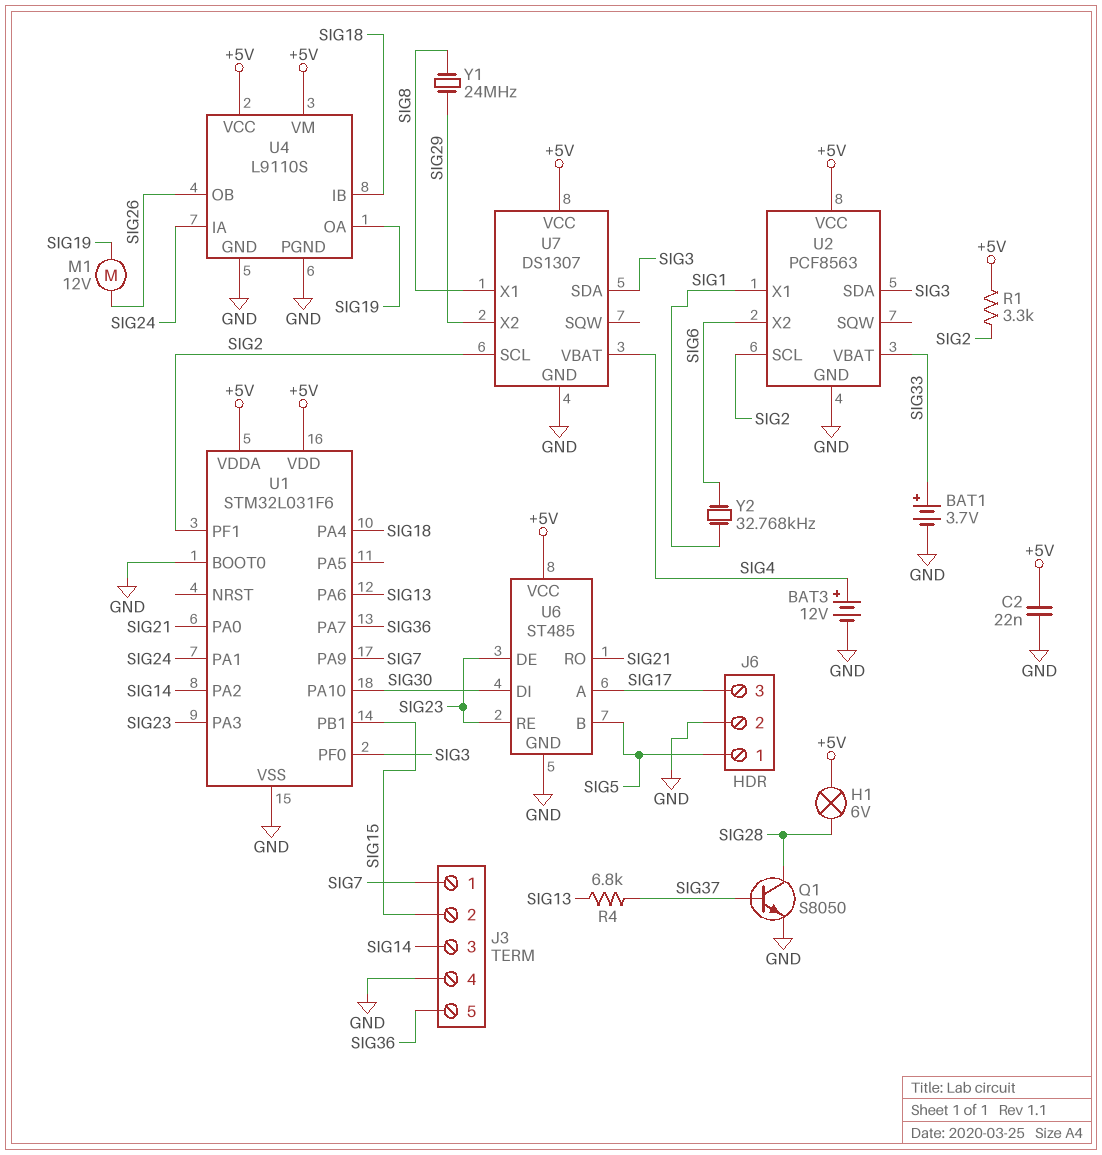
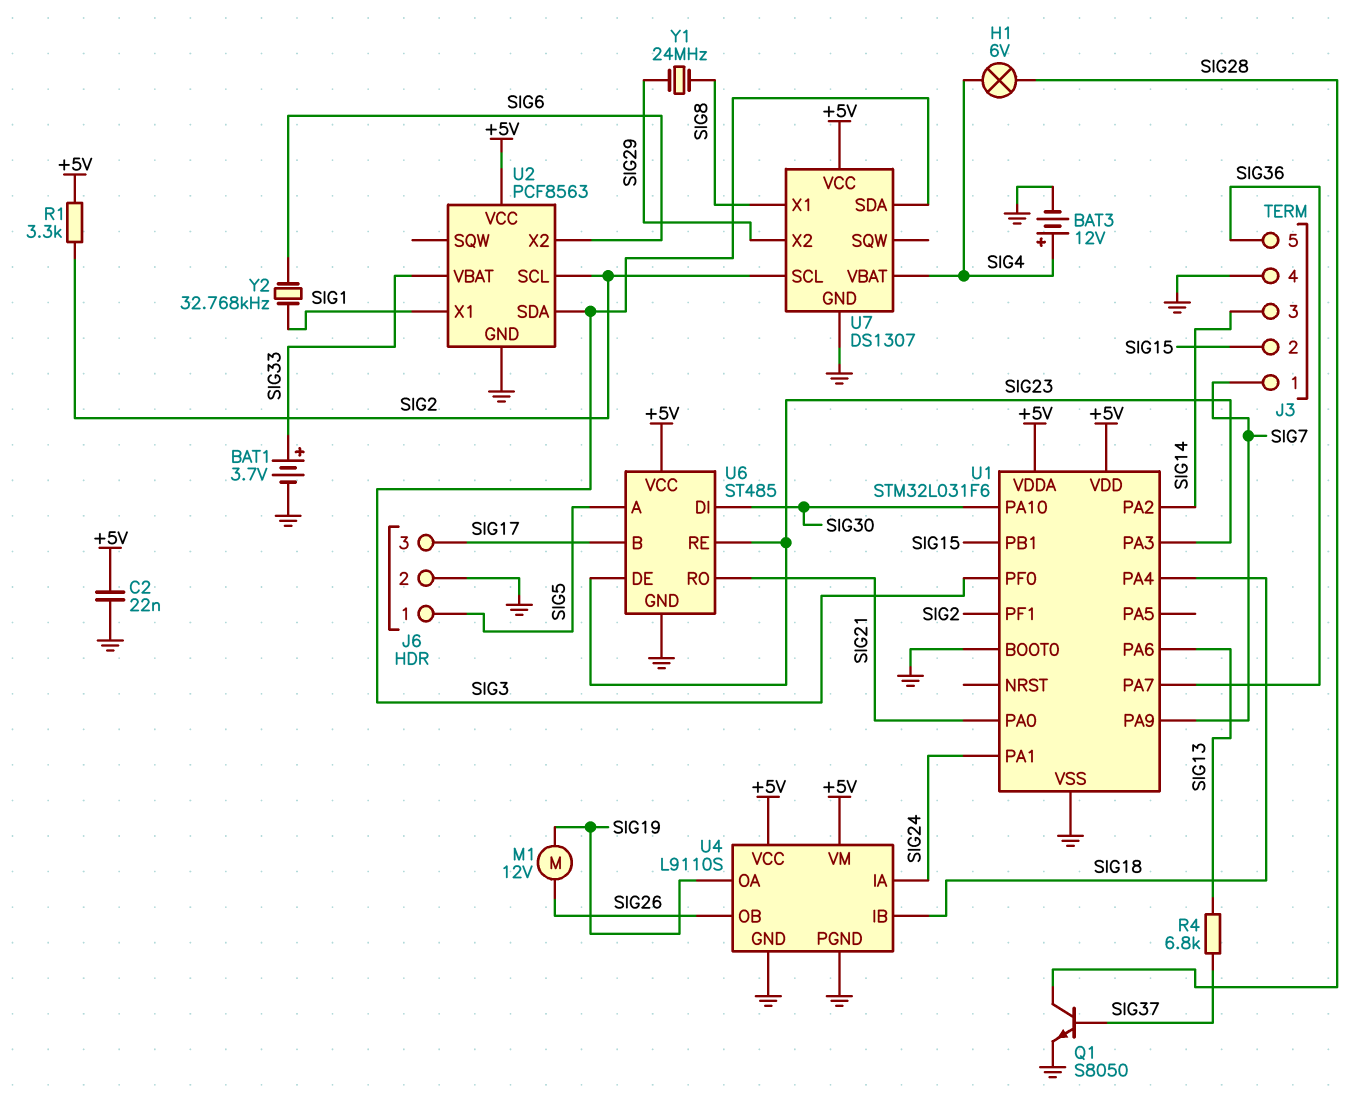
H1: lamp 6V (+5V, SIG28) -> lamp 6V (SIG4, SIG28)
U6 pin A: SIG17 -> SIG5
U6 pin B: SIG5 -> SIG17

